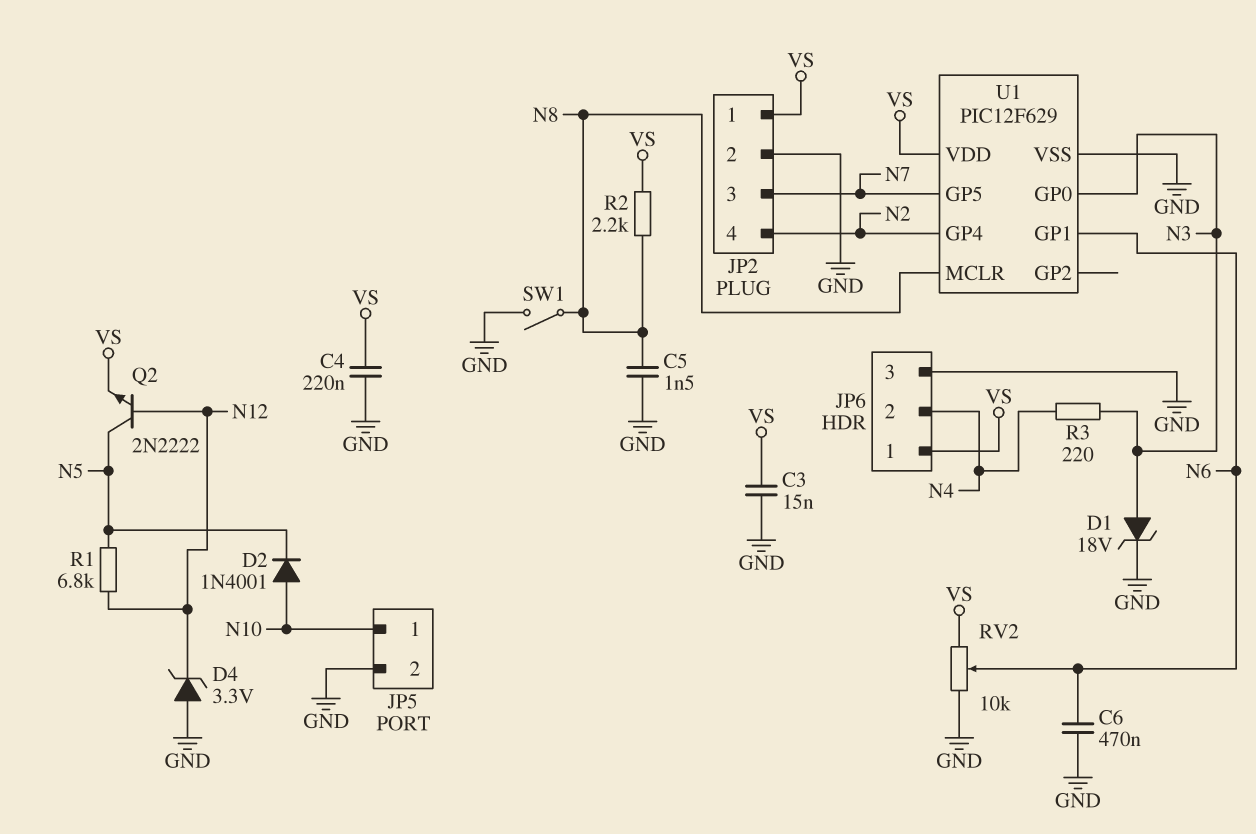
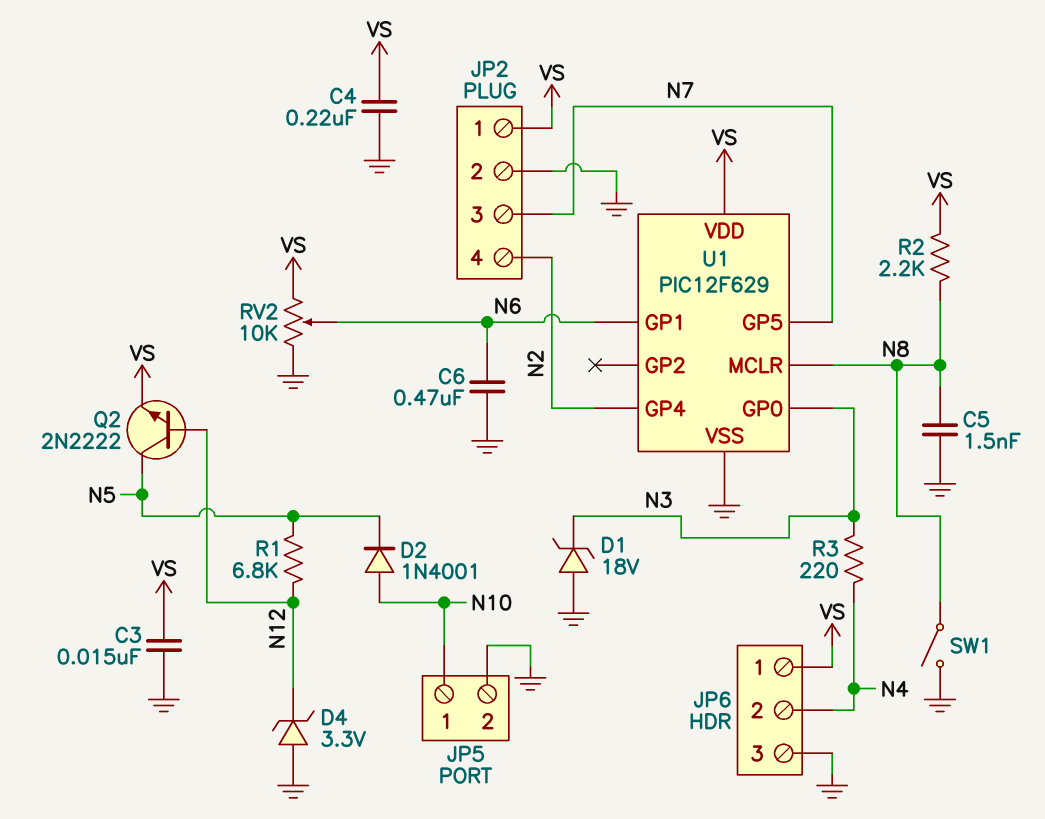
D1: zener 18V (A N3, K GND) -> zener 18V (A GND, K N3)

